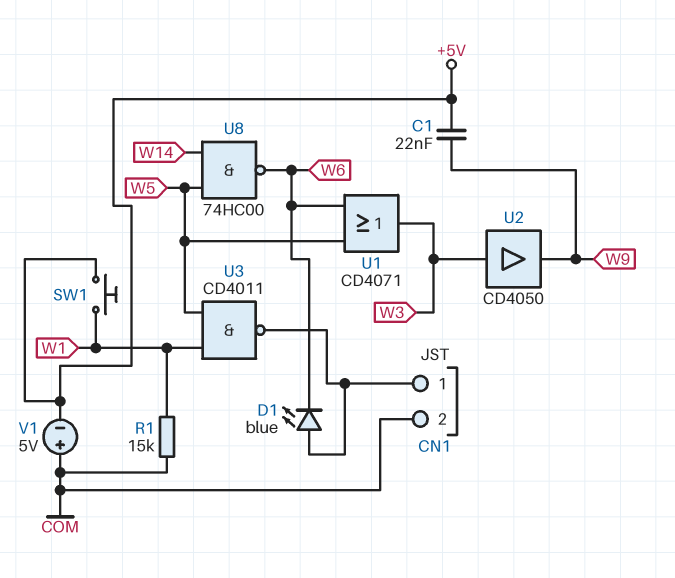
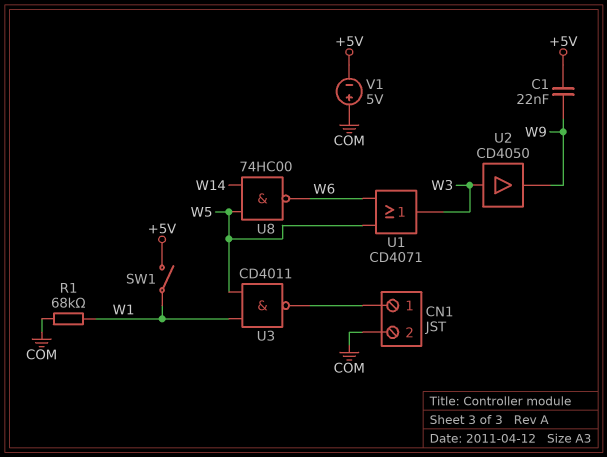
D1: LED blue (A CN1/1, K W6) -> none
R1: 15k (COM, W1) -> 68k (COM, W1)
SW1: button (+5V, W1) -> switch (+5V, W1)

